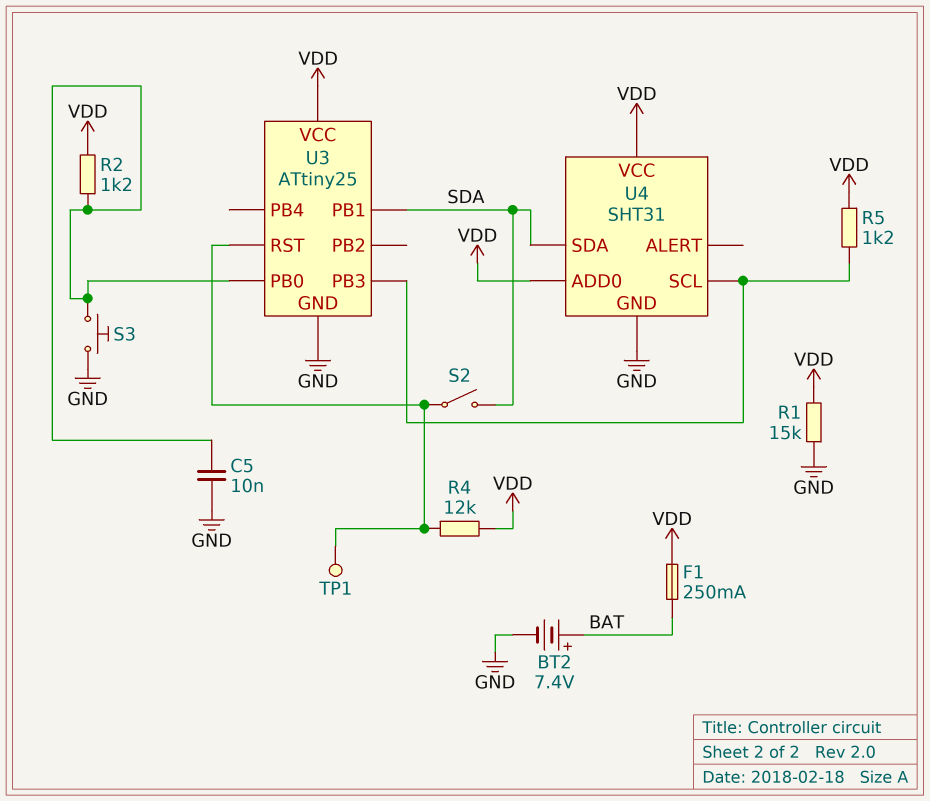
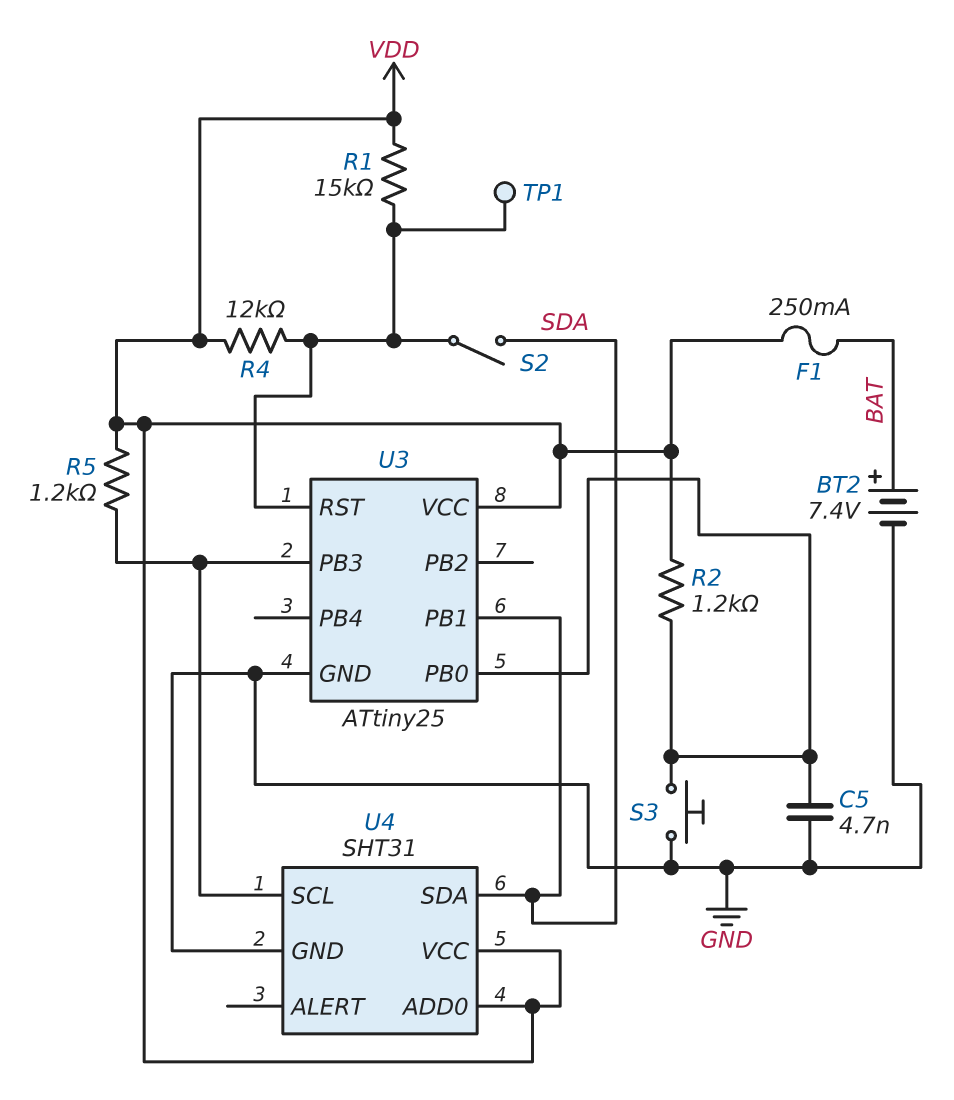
C5: 10nF (GND, U3/PB0) -> 4.7nF (GND, U3/PB0)
R1: 15k (GND, VDD) -> 15k (U3/RST, VDD)

